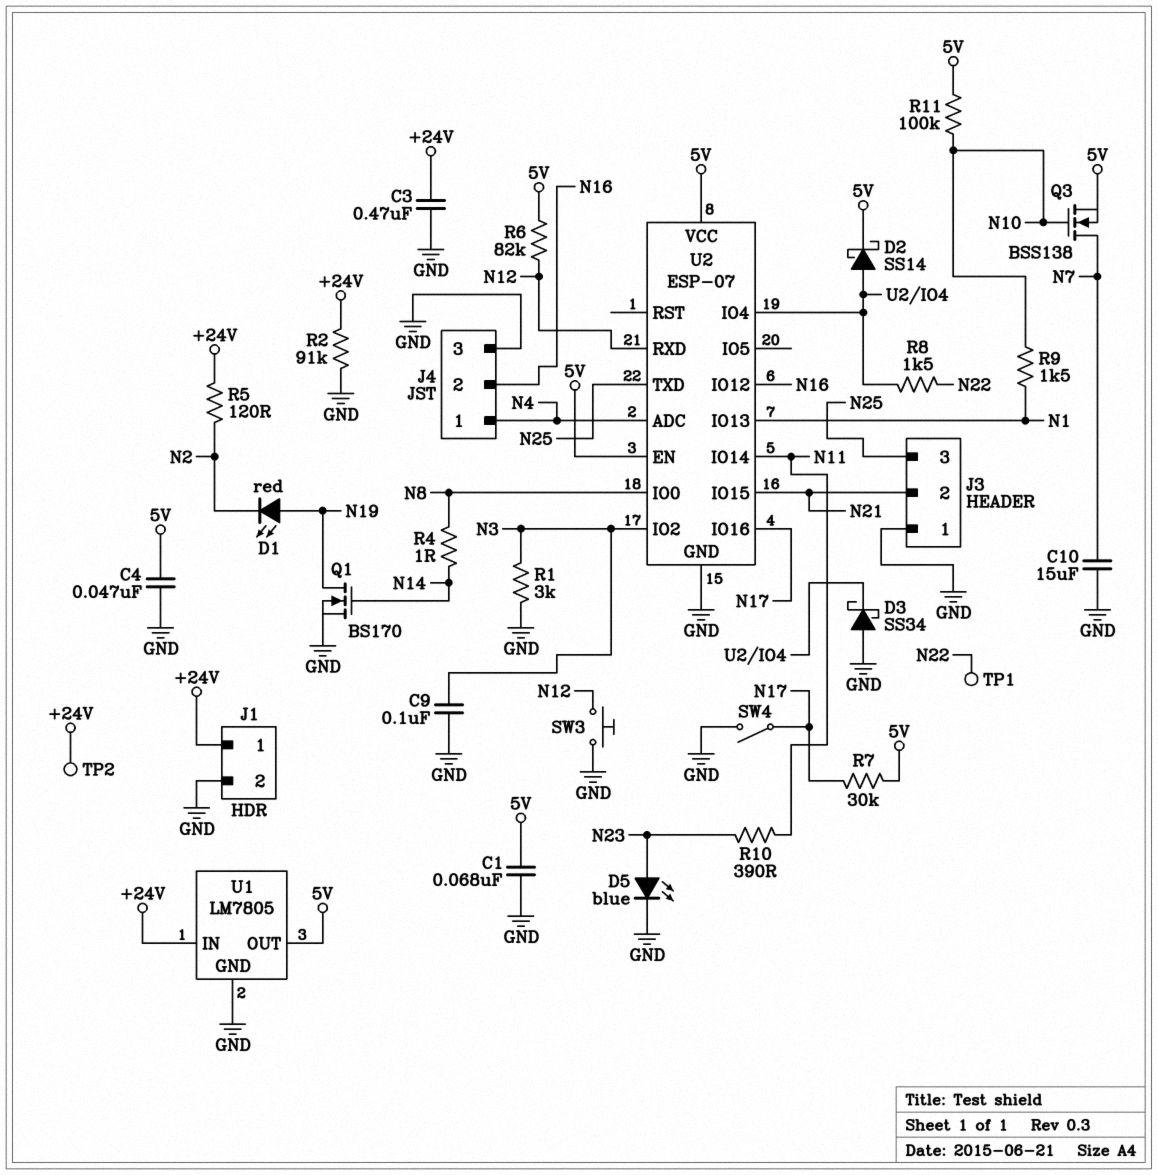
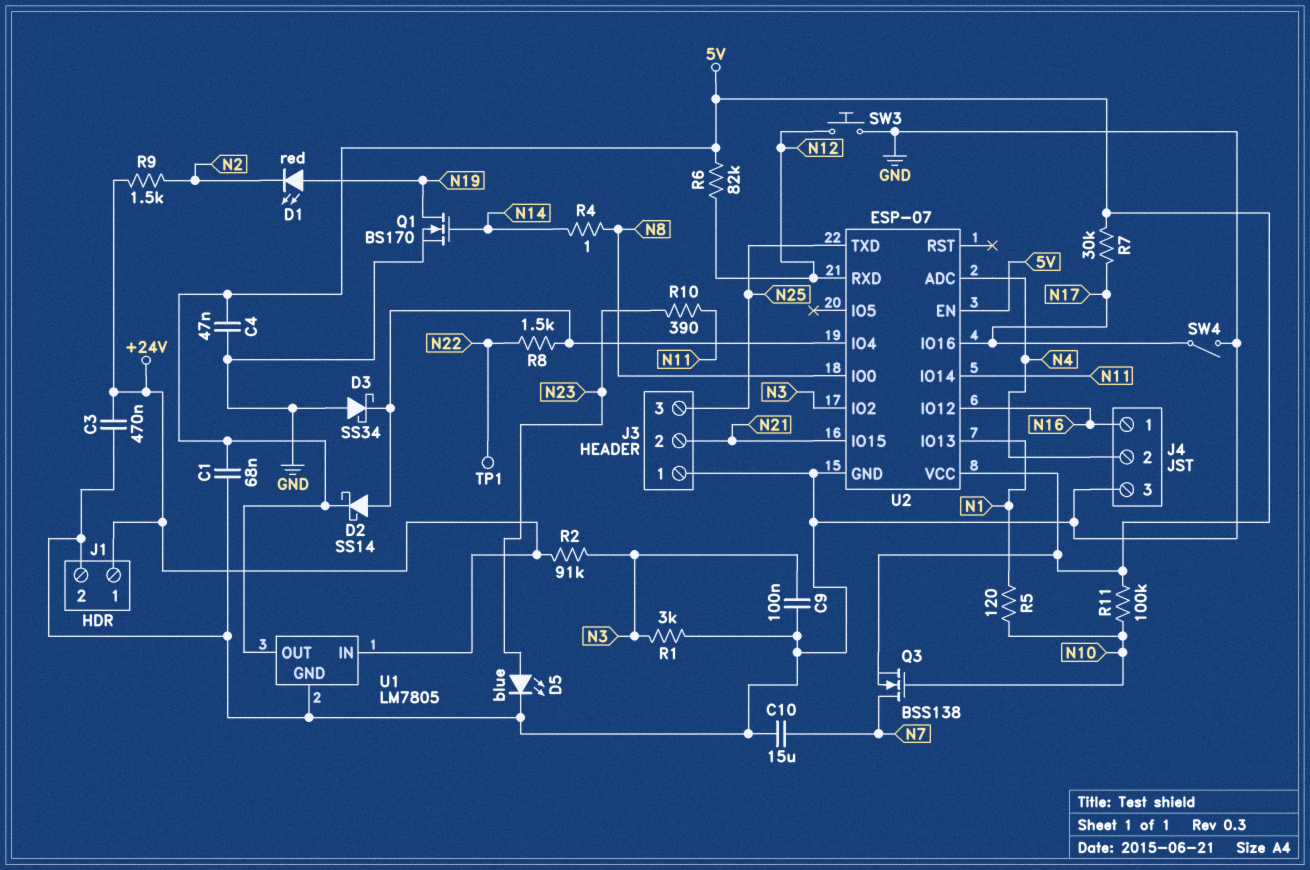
J4 pin 1: N4 -> N16
J4 pin 2: N16 -> N4
R2: 91k (+24V, GND) -> 91k (+24V, N3)
R5: 120 (+24V, N2) -> 120 (N1, N10)
R9: 1.5k (N1, N10) -> 1.5k (+24V, N2)
TP2: test point (+24V) -> none

